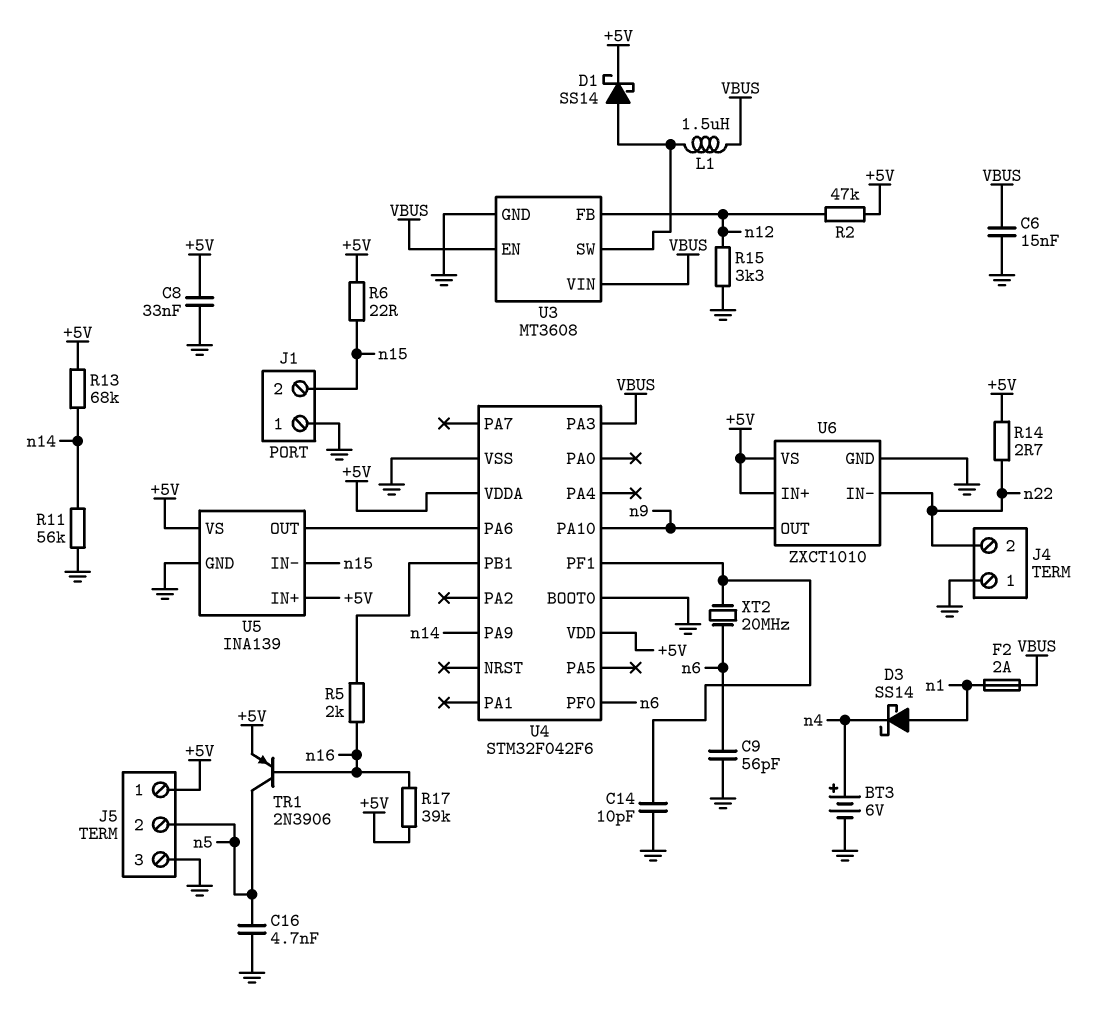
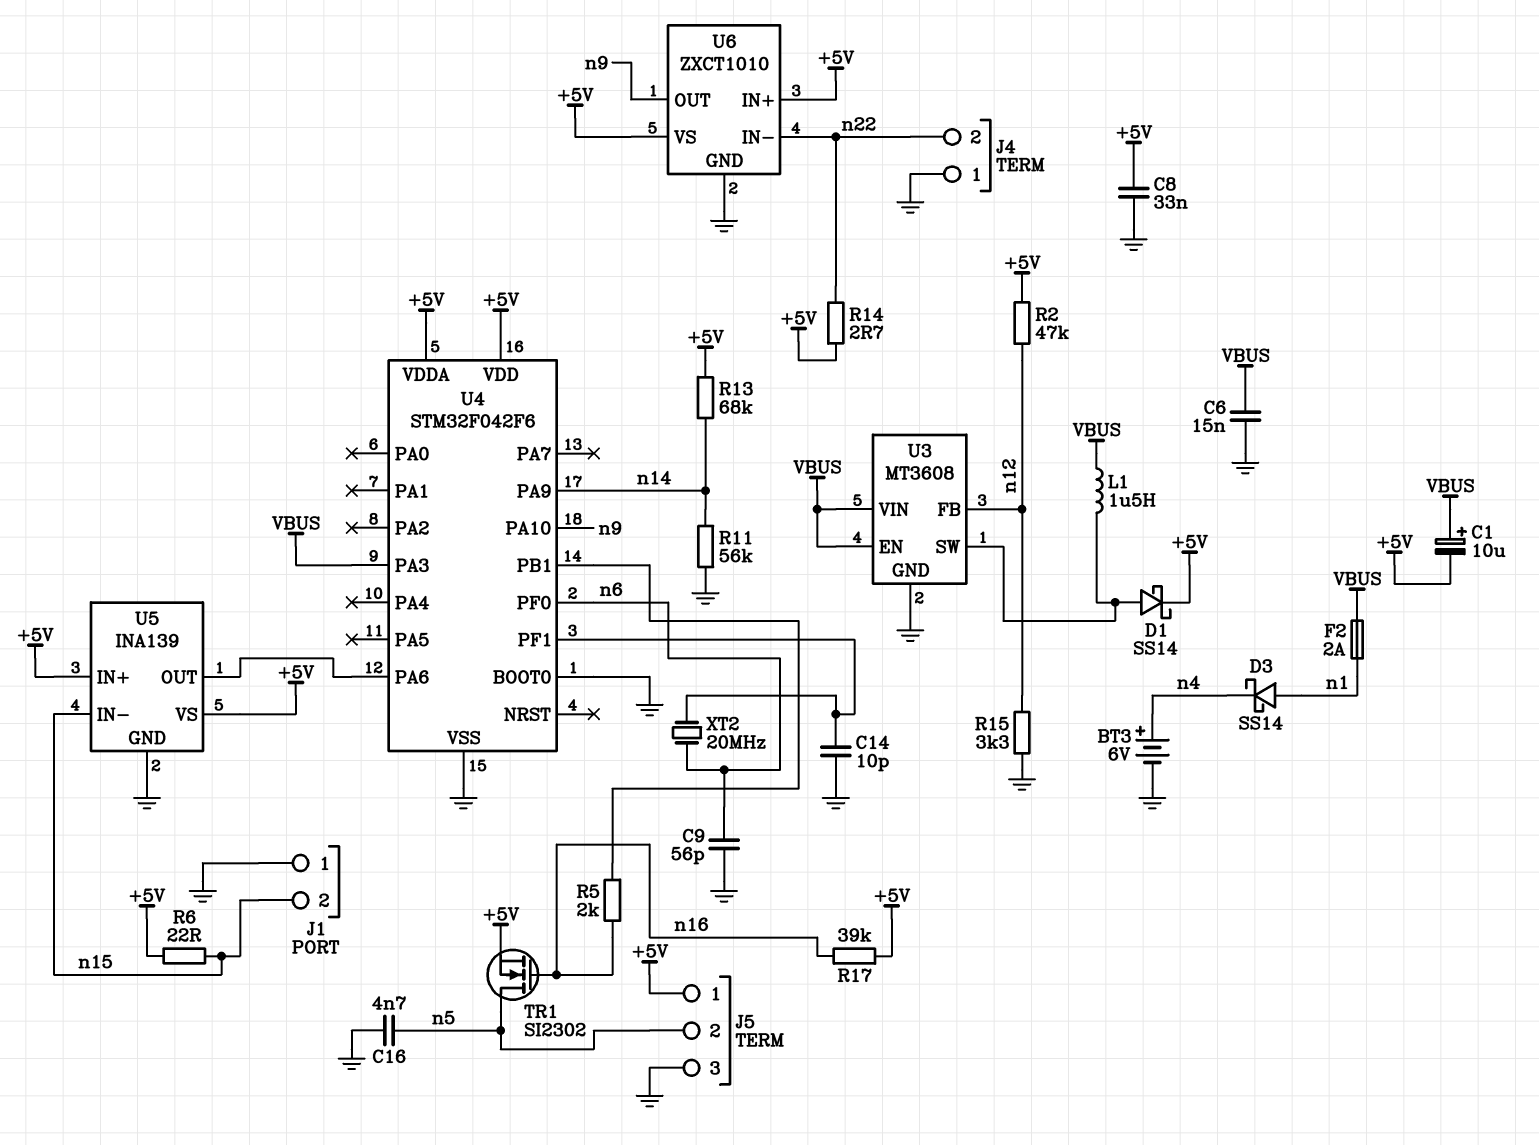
C1: none -> 10uF (plus VBUS, minus +5V)
TR1: PNP 2N3906 (B n16, C n5, E +5V) -> NMOS SI2302 (G n16, D n5, S +5V)

